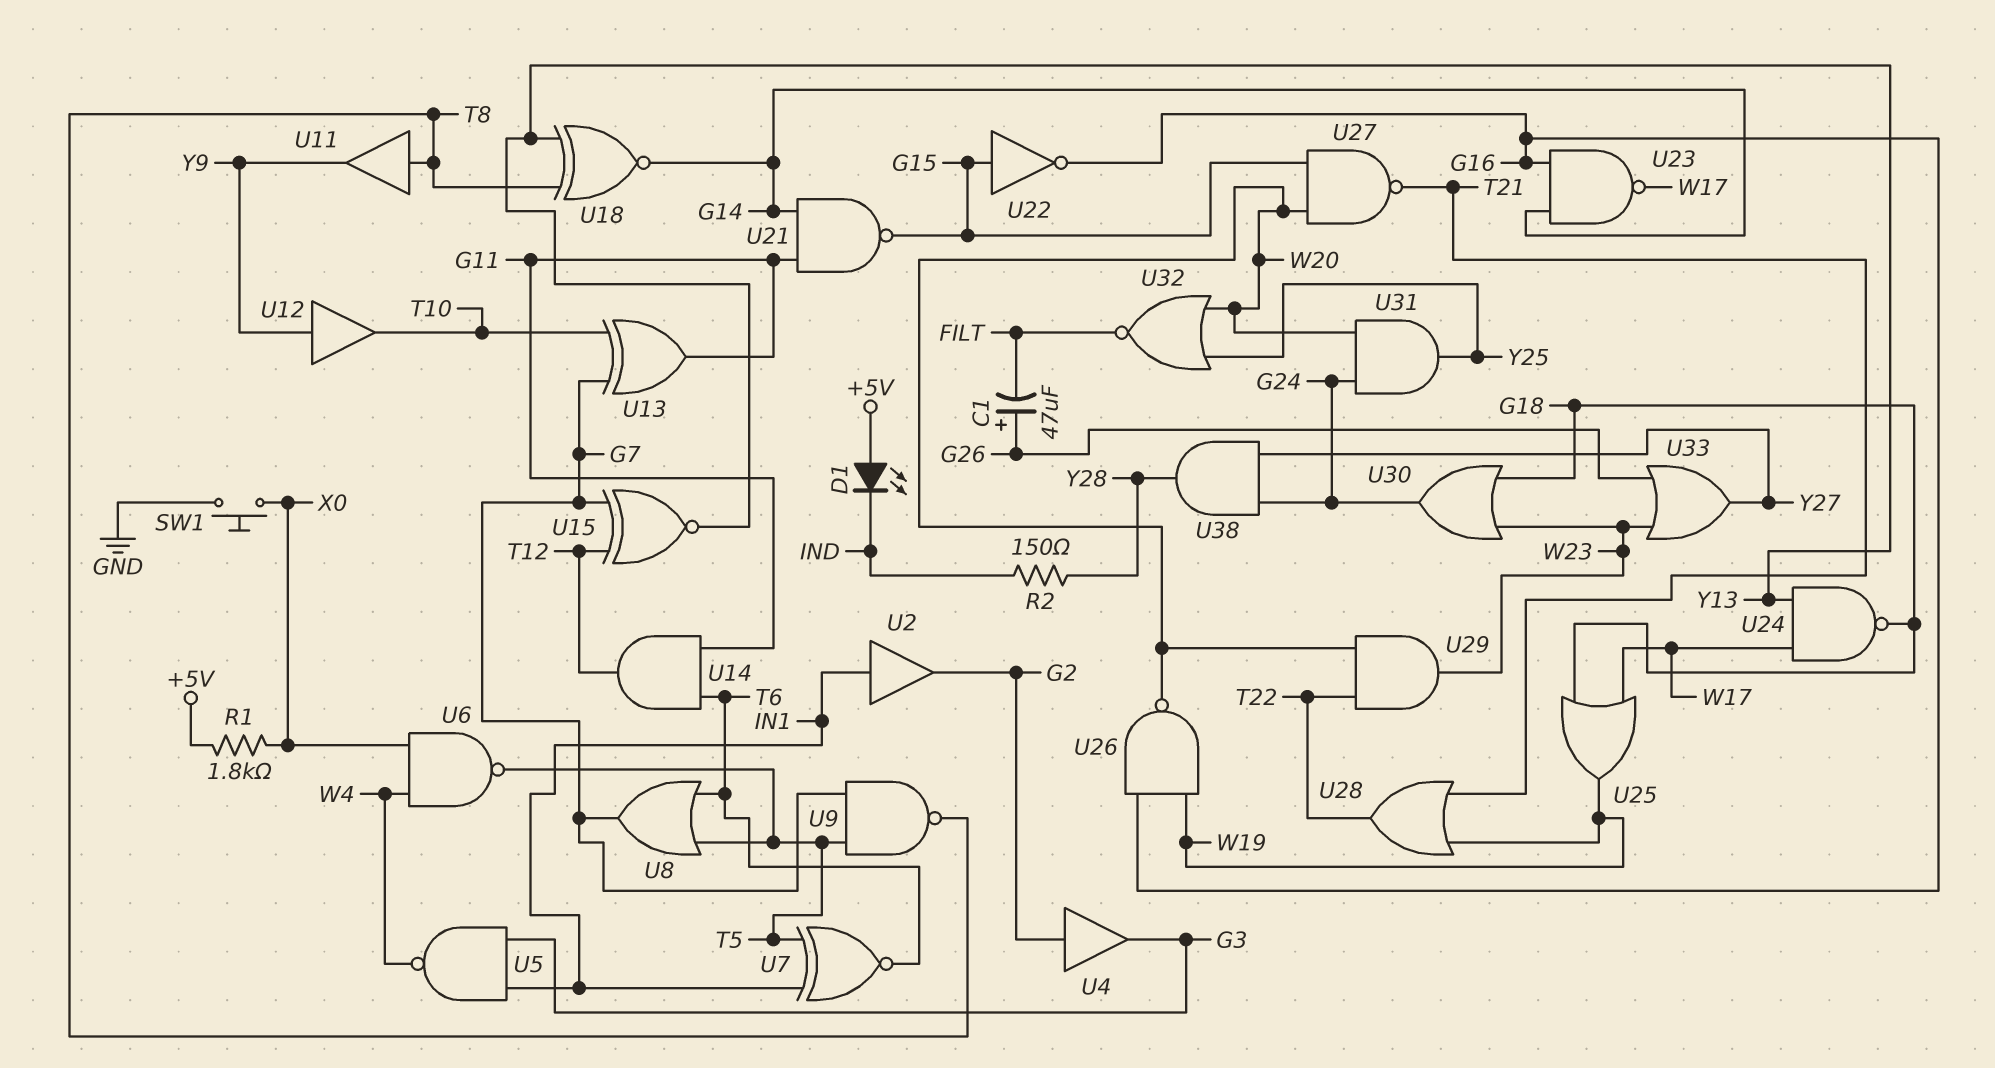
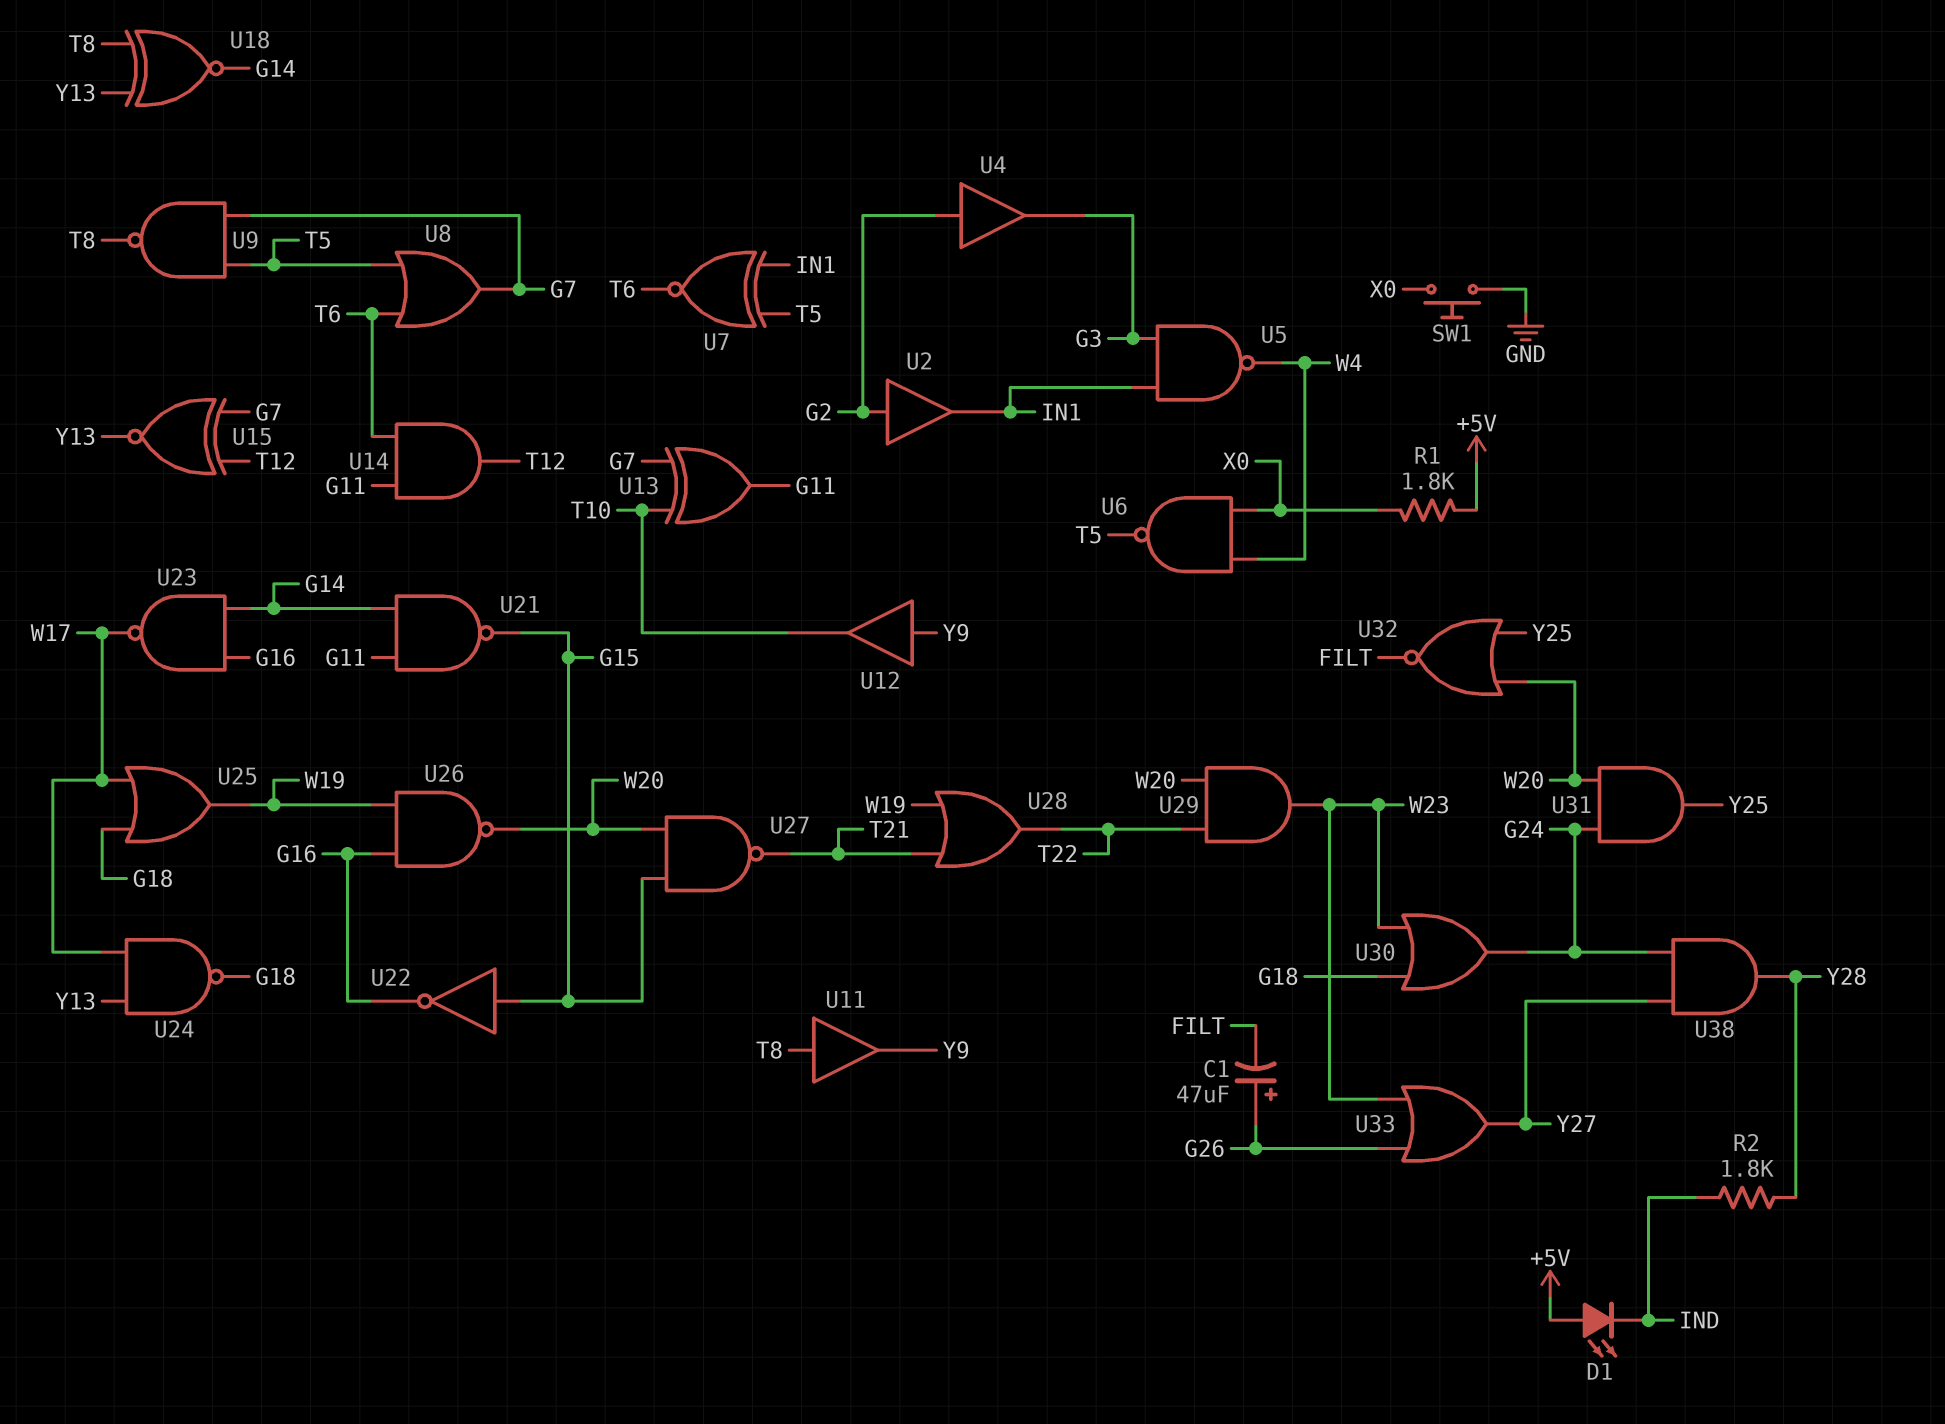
R2: 150 (IND, Y28) -> 1.8k (IND, Y28)
U2: buffer (in IN1, out G2) -> buffer (in G2, out IN1)

